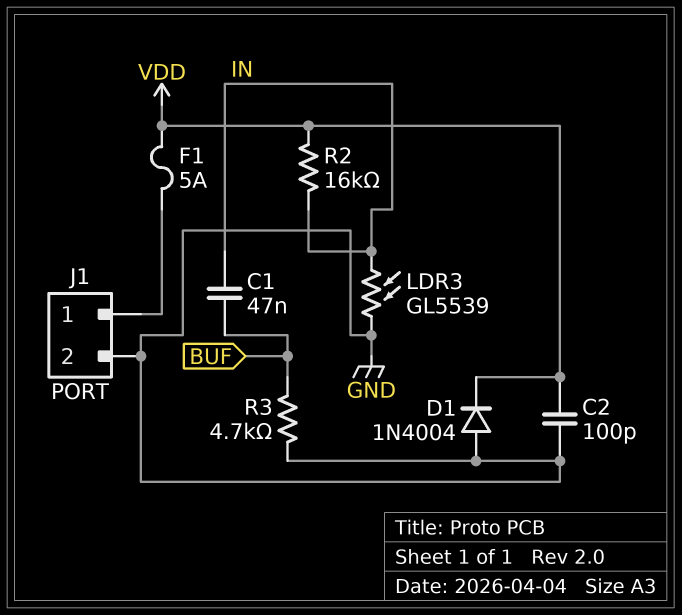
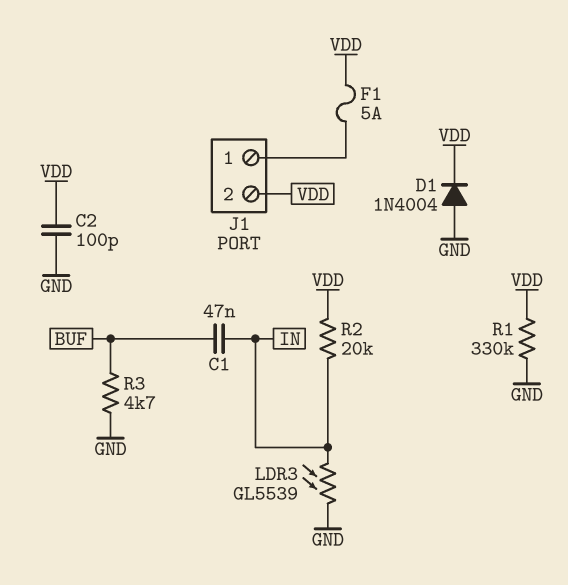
J1 pin 2: GND -> VDD
R1: none -> 330k (GND, VDD)
R2: 16k (IN, VDD) -> 20k (IN, VDD)

